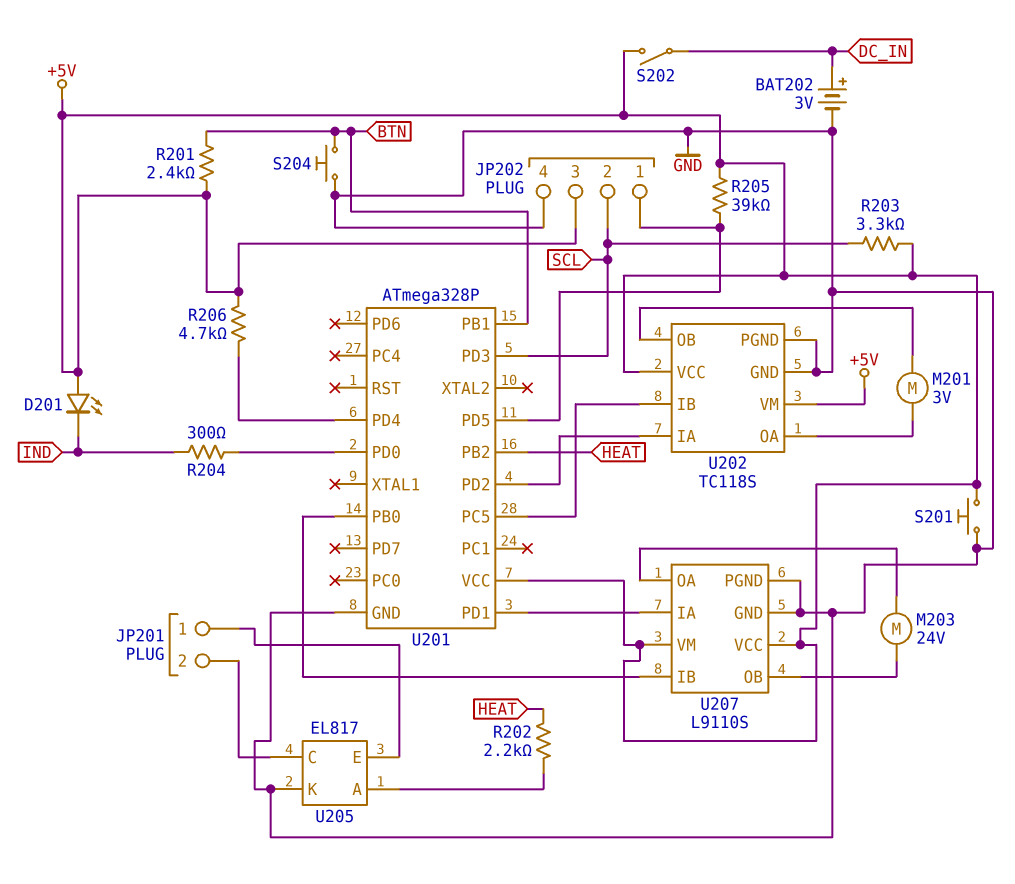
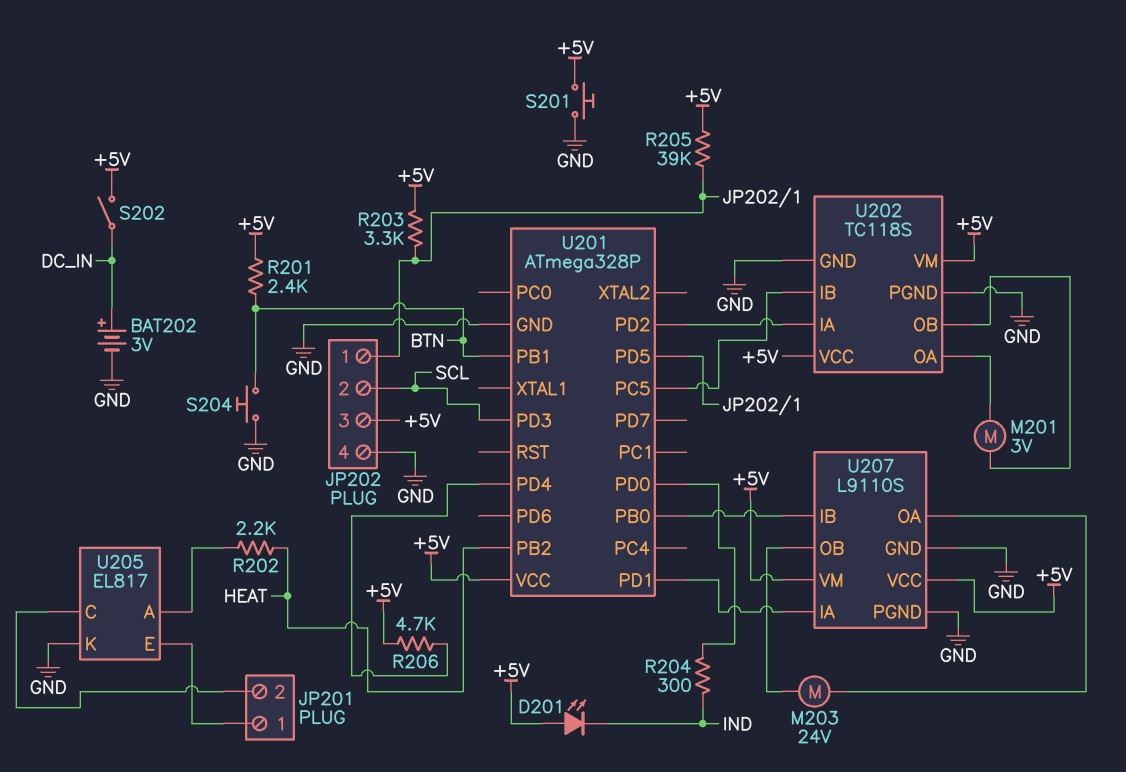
R203: 3.3k (+5V, SCL) -> 3.3k (+5V, JP202/1)

